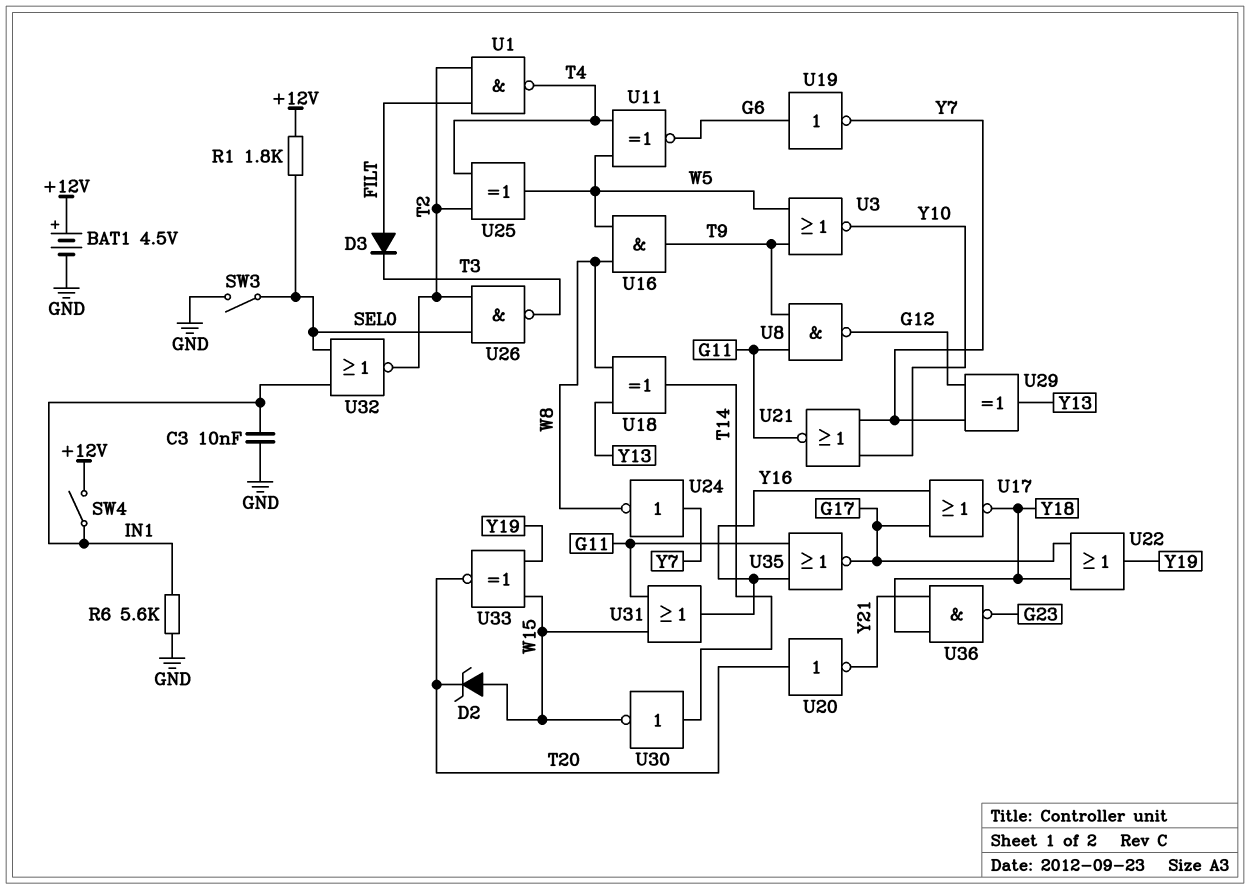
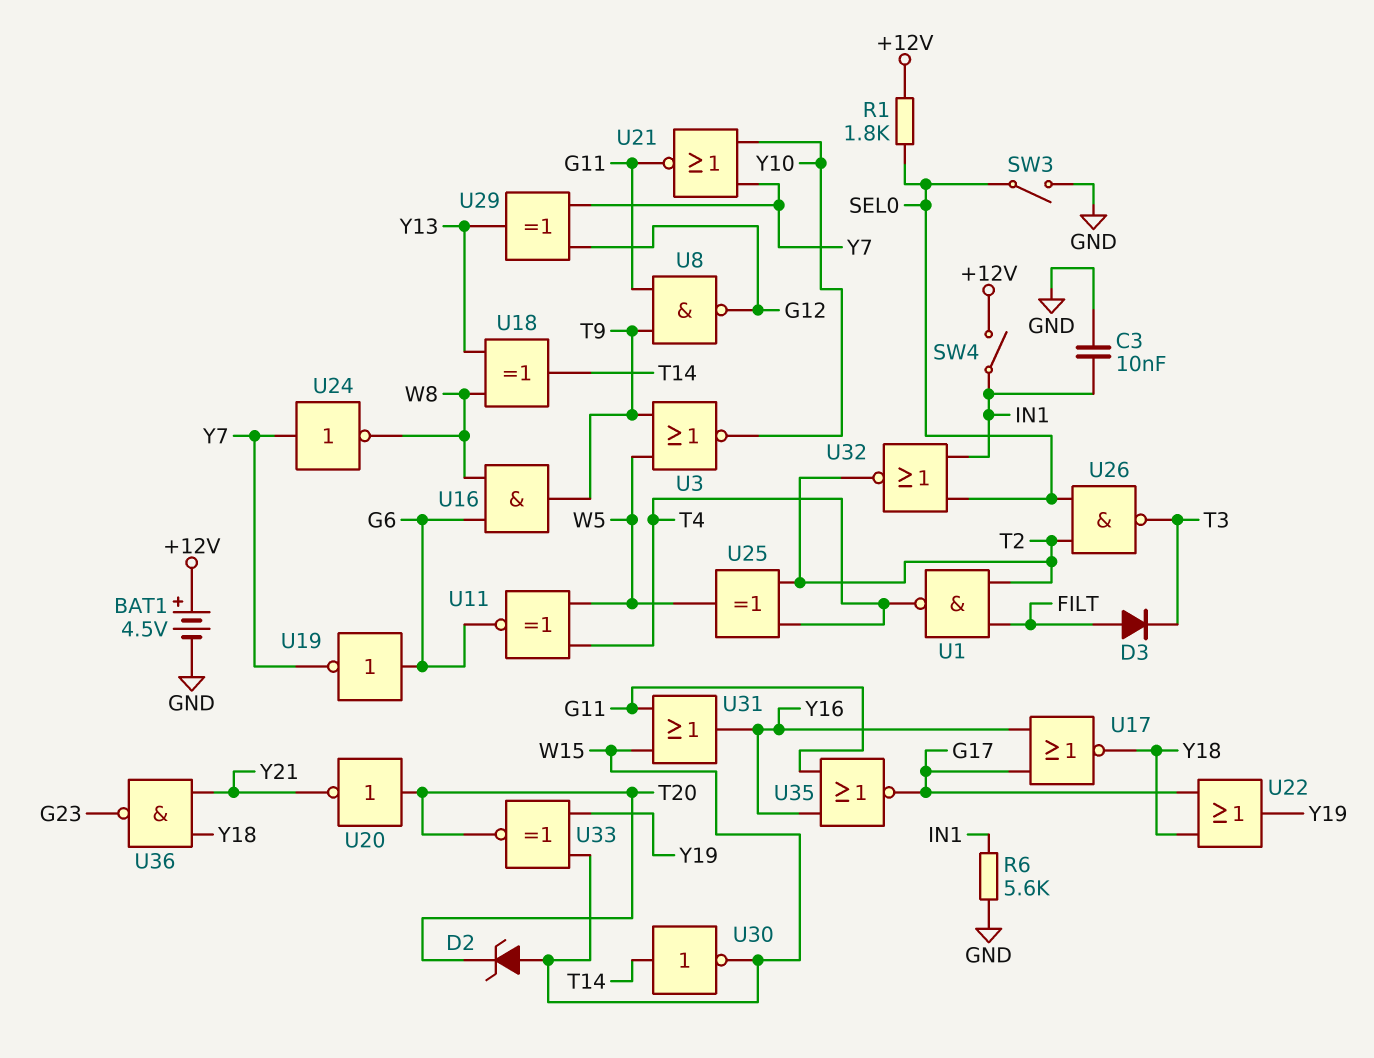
U16: AND (in W5, in W8, out T9) -> AND (in G6, in W8, out T9)

